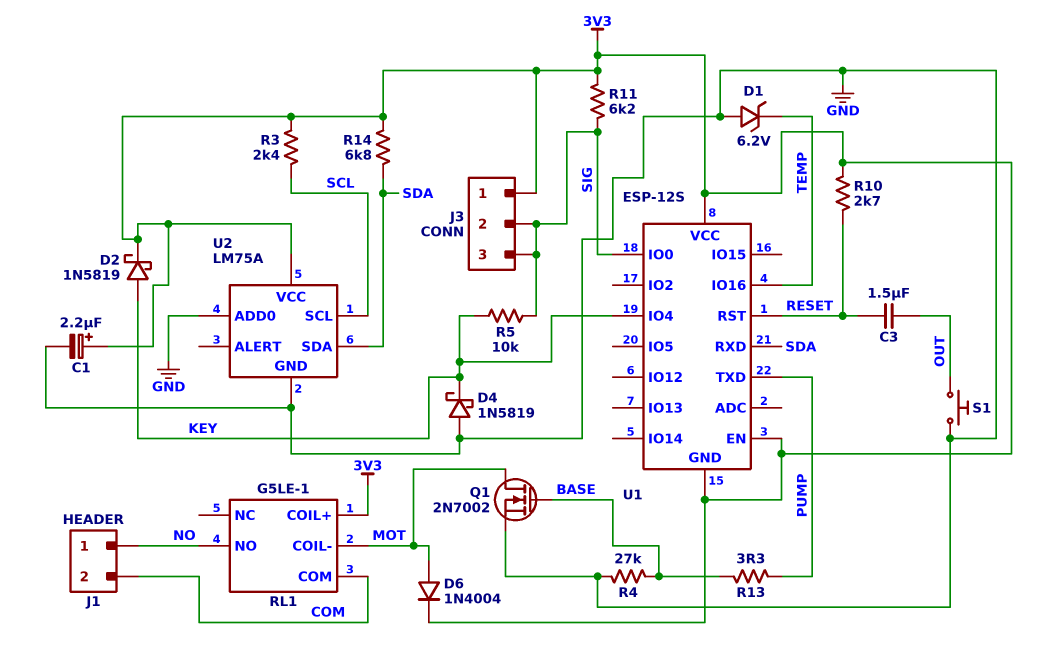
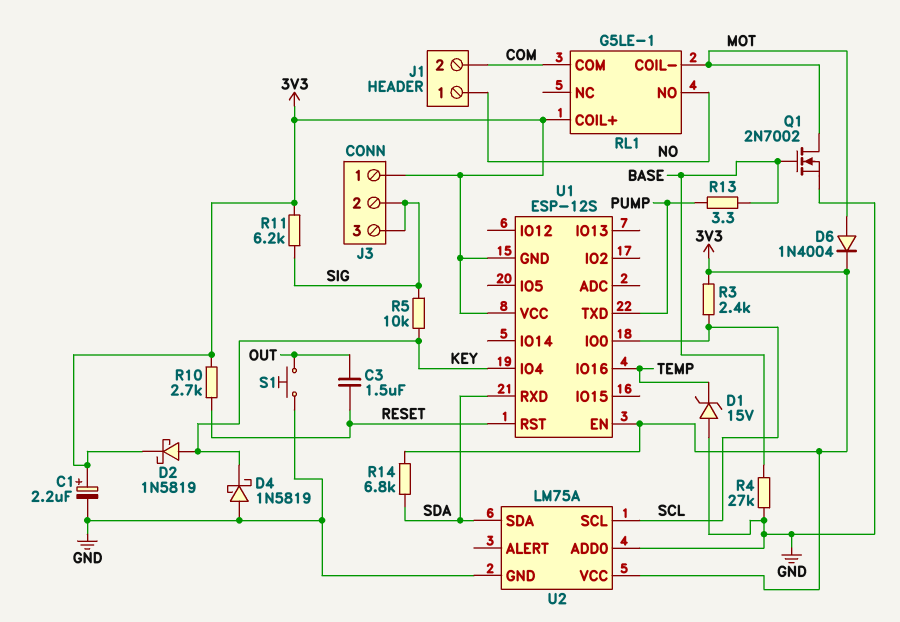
D1: zener 6.2V (A GND, K TEMP) -> zener 15V (A GND, K TEMP)
U1 pin IO0: SIG -> SCL

